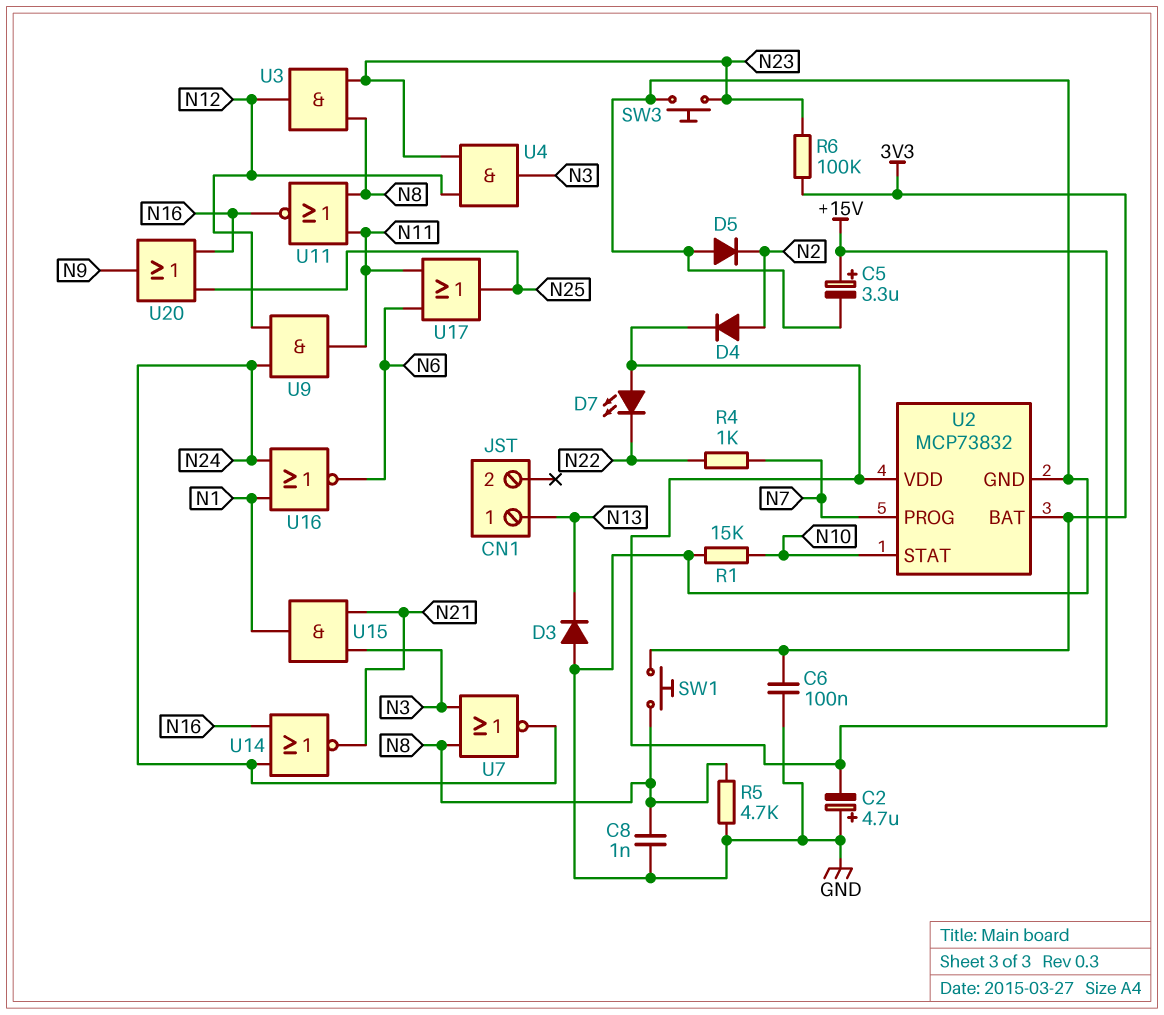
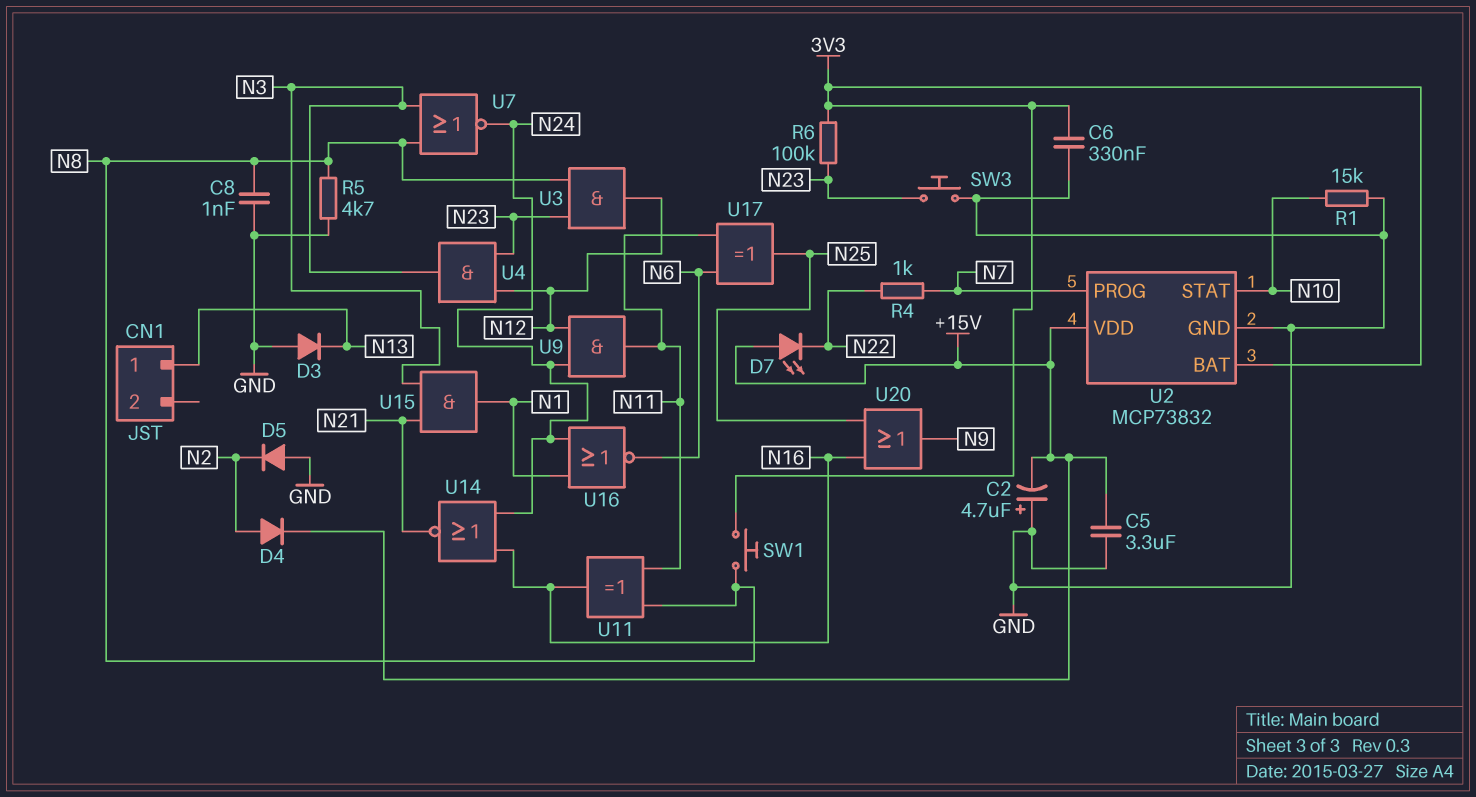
C5: 3.3uF (plus +15V, minus GND) -> 3.3uF (+15V, GND)
C6: 100nF (3V3, GND) -> 330nF (3V3, GND)
U11: NOR (in N8, in N11, out N16) -> XOR (in N8, in N11, out N16)
U17: OR (in N6, in N11, out N25) -> XOR (in N6, in N11, out N25)

